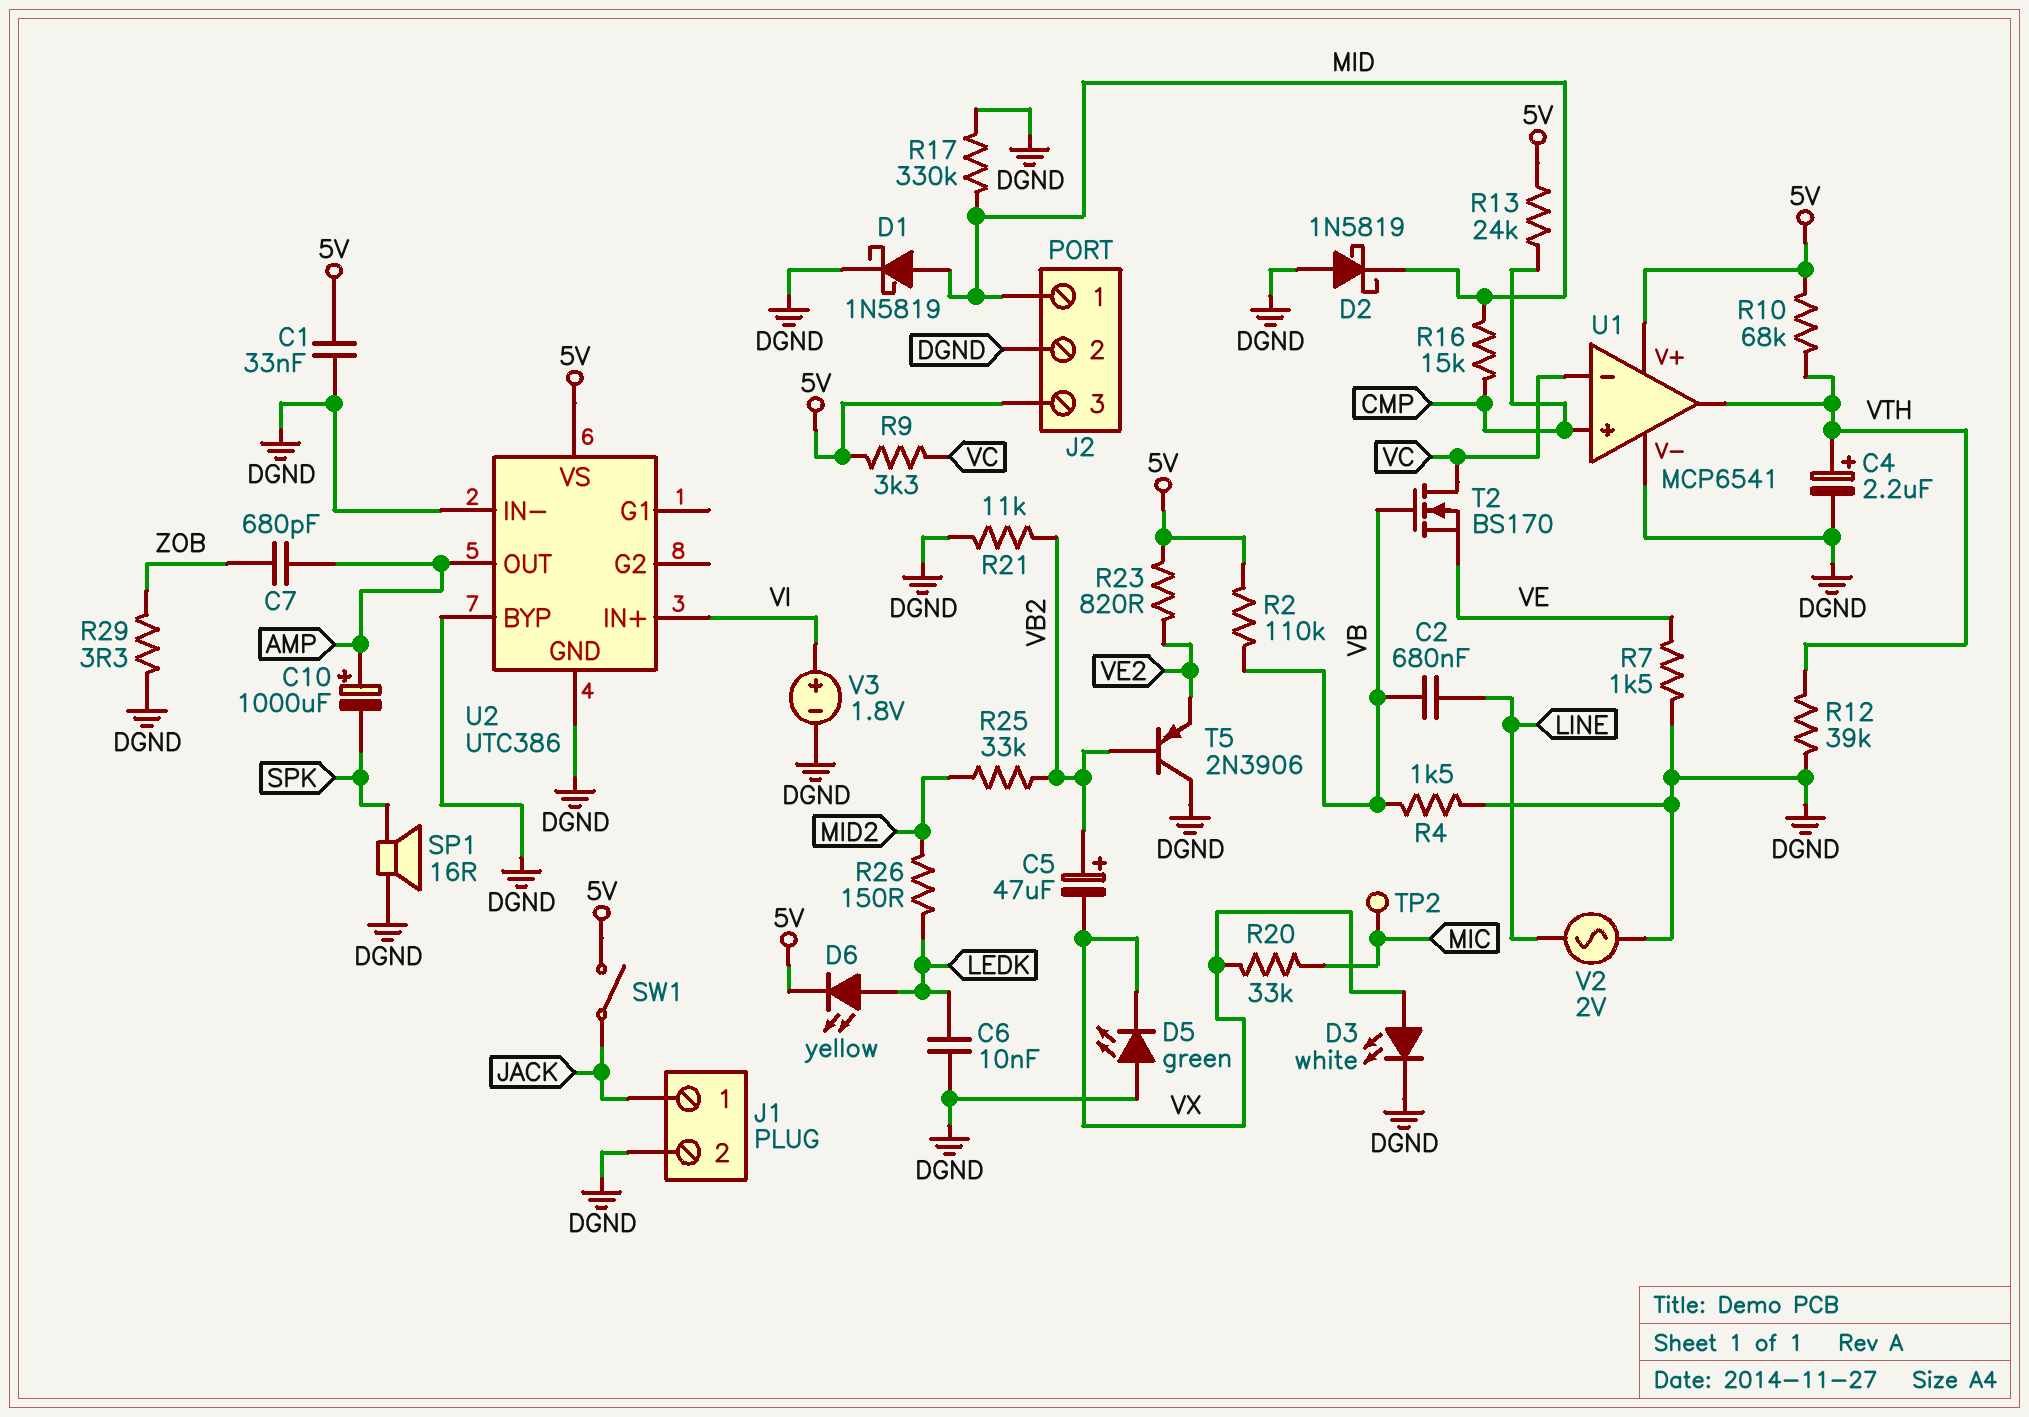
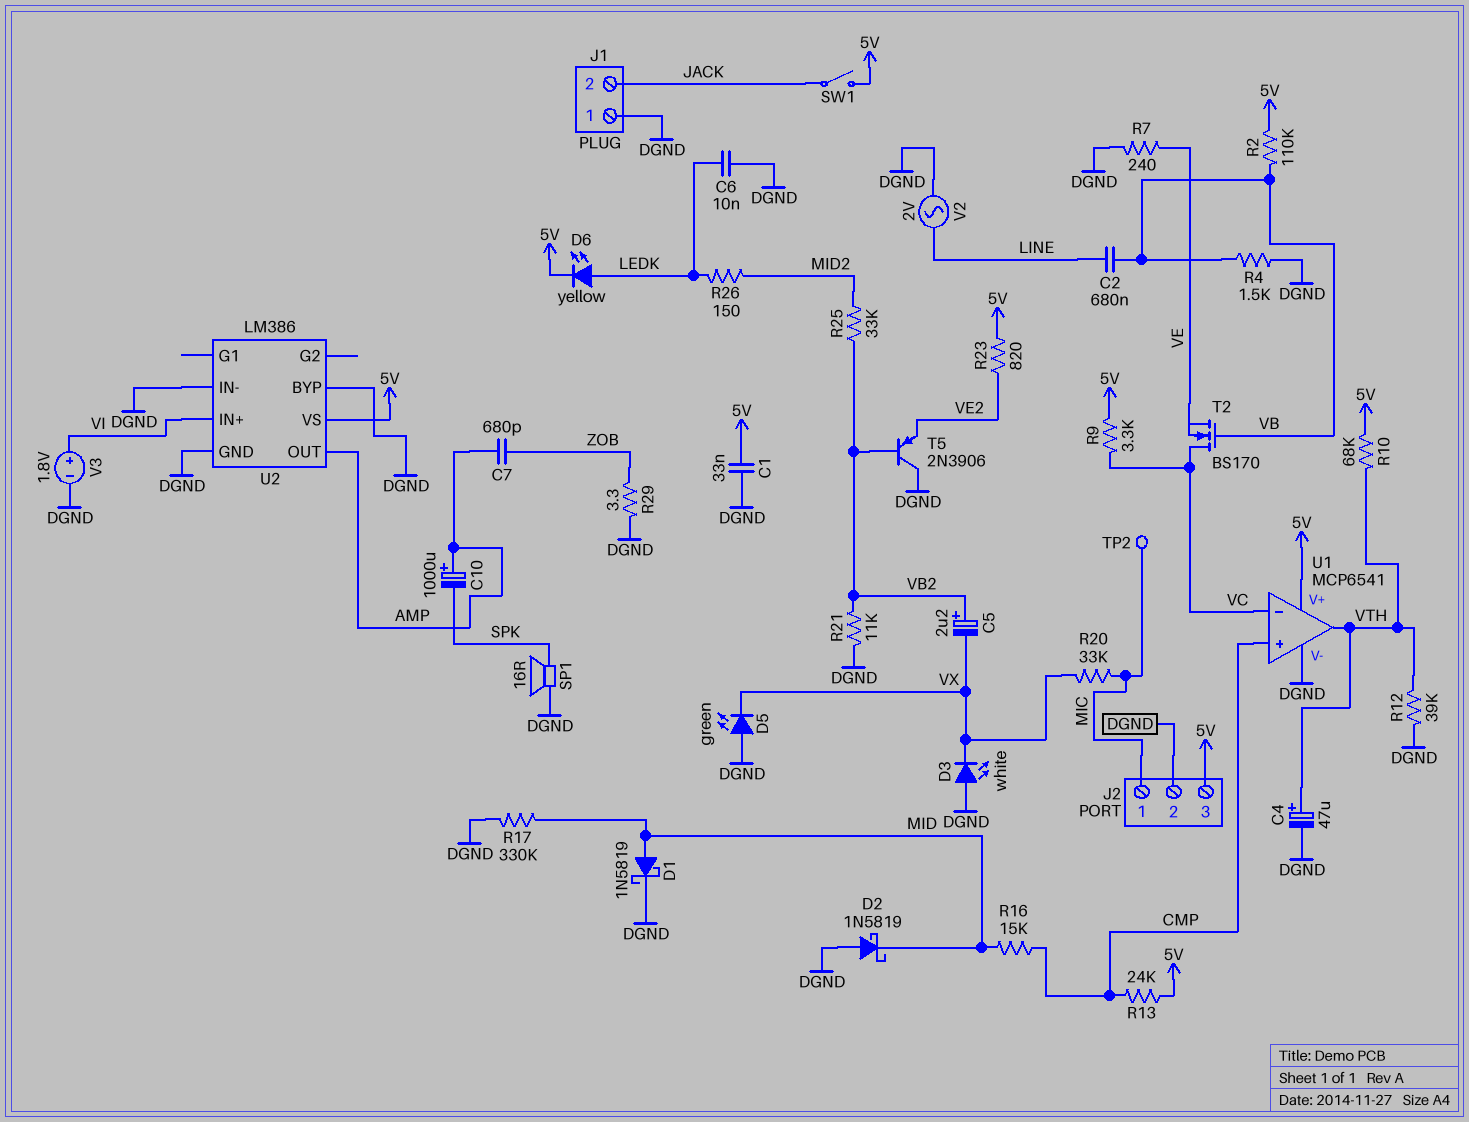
C4: 2.2uF (plus VTH, minus DGND) -> 47uF (plus VTH, minus DGND)
C5: 47uF (plus VB2, minus VX) -> 2.2uF (plus VB2, minus VX)
D3: LED white (A VX, K DGND) -> LED white (A DGND, K VX)
J1 pin 1: JACK -> DGND
J1 pin 2: DGND -> JACK
J2 pin 1: MID -> MIC
R7: 1.5k (DGND, VE) -> 240 (DGND, VE)
U2: UTC386 -> LM386

